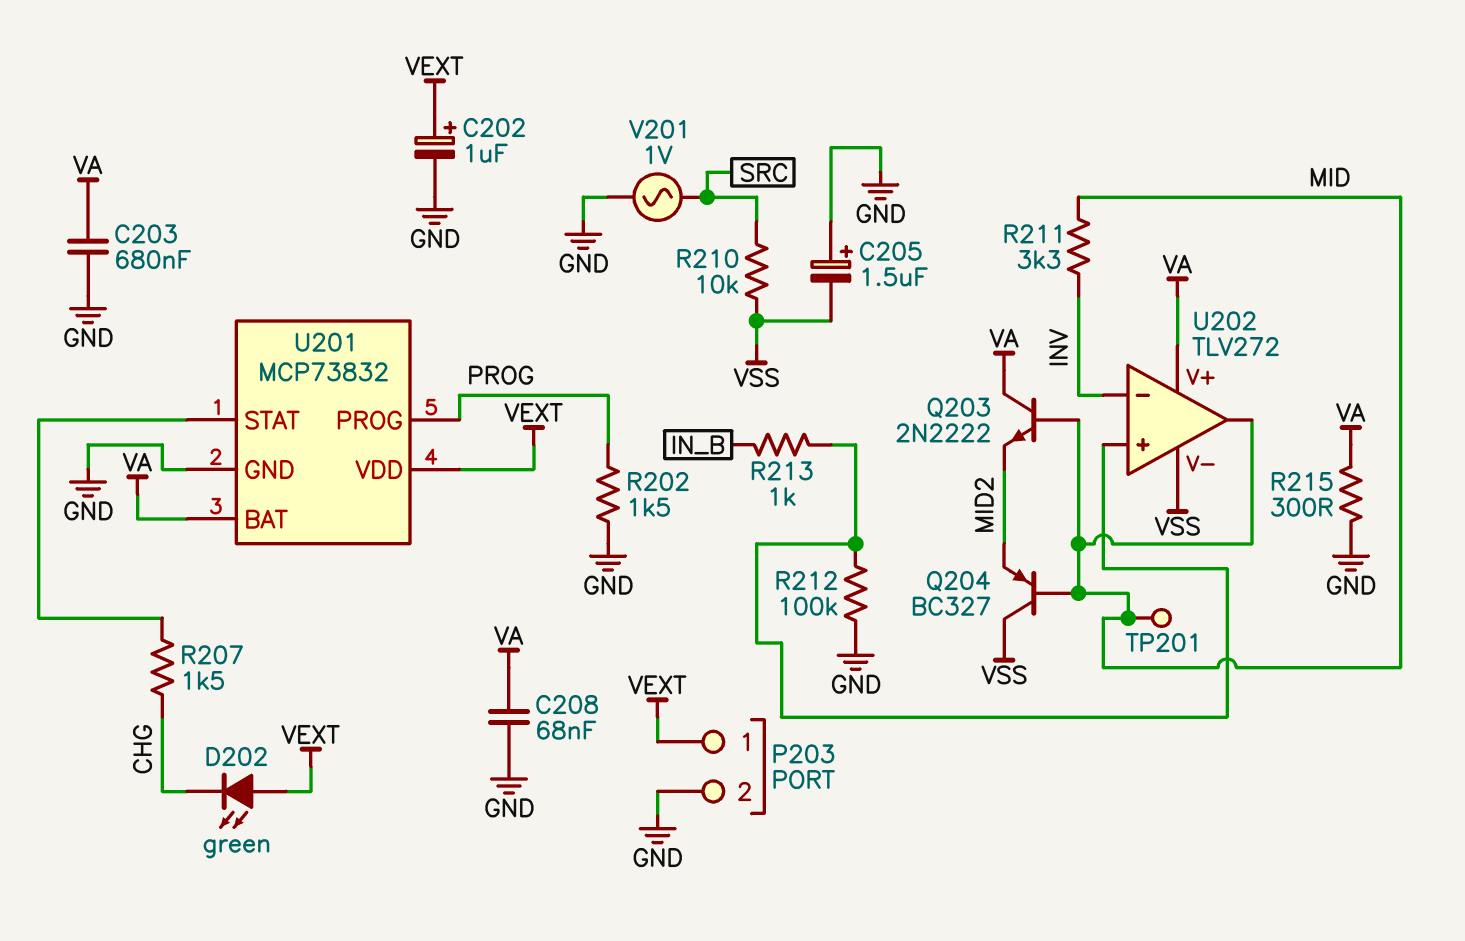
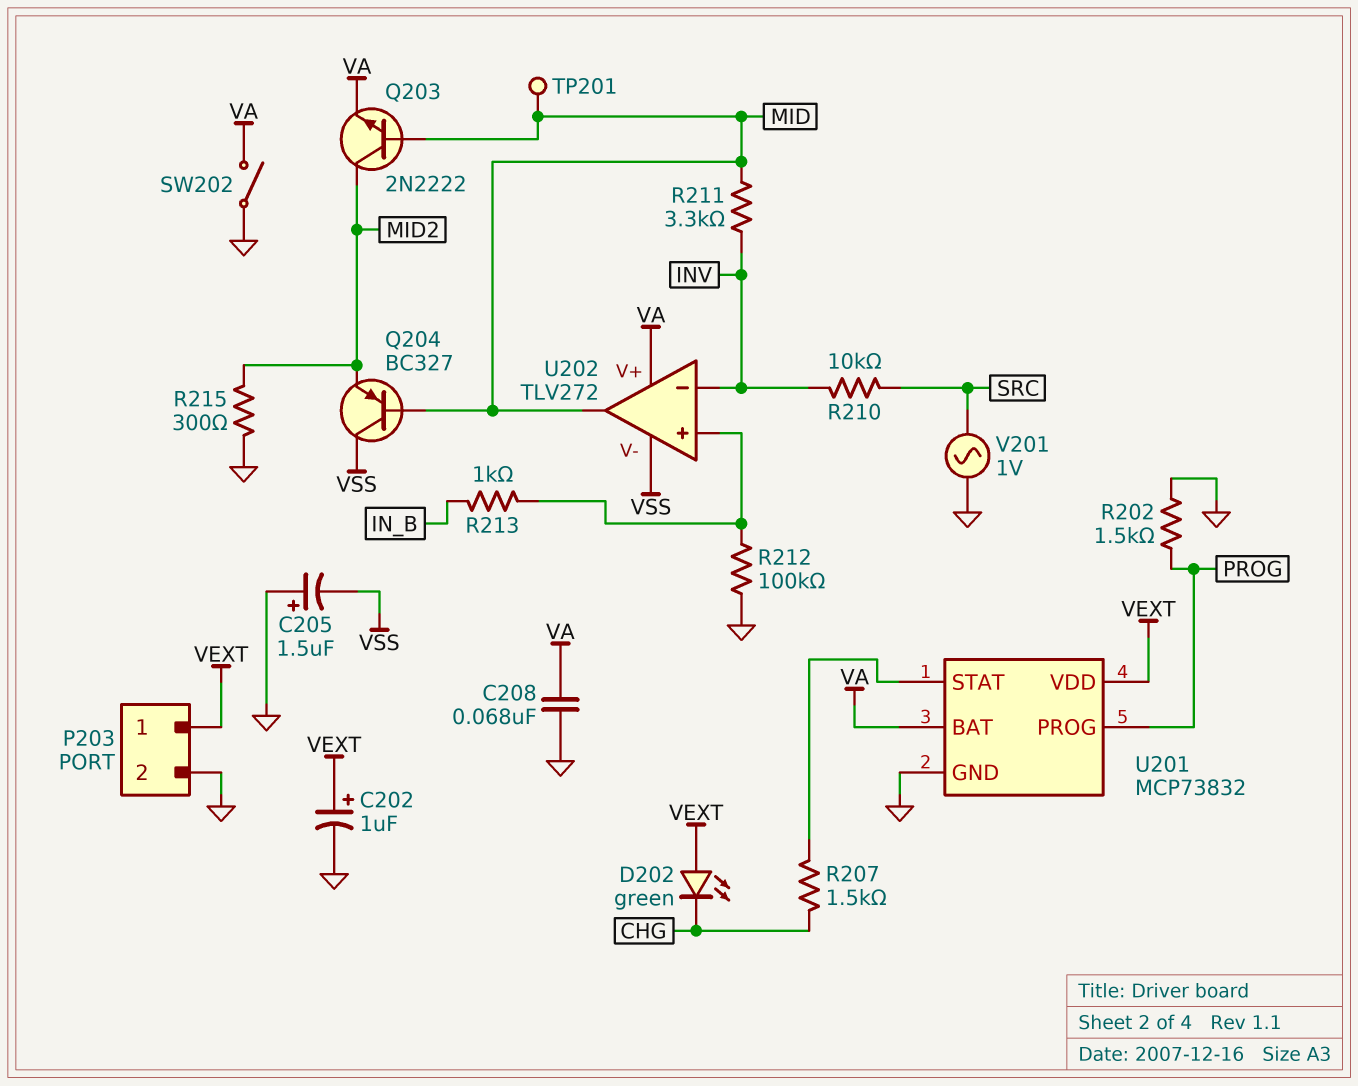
C203: 680nF (GND, VA) -> none
Q203: NPN 2N2222 (B MID, C VA, E MID2) -> NPN 2N2222 (B MID, C MID2, E VA)
R210: 10k (SRC, VSS) -> 10k (INV, SRC)
R215: 300 (GND, VA) -> 300 (GND, MID2)
SW202: none -> switch (GND, VA)

